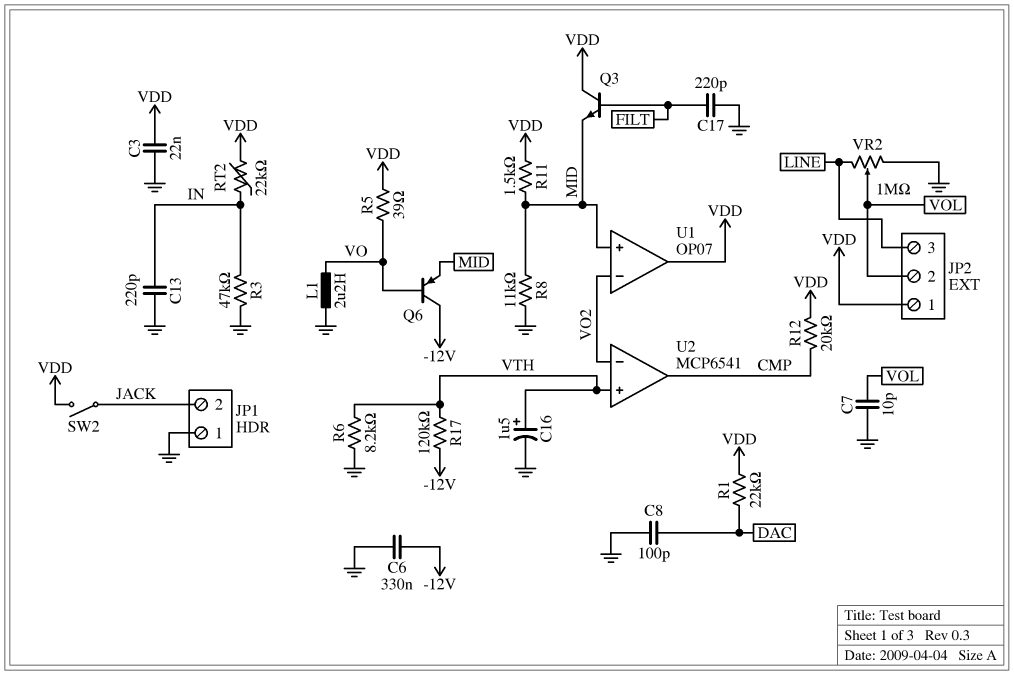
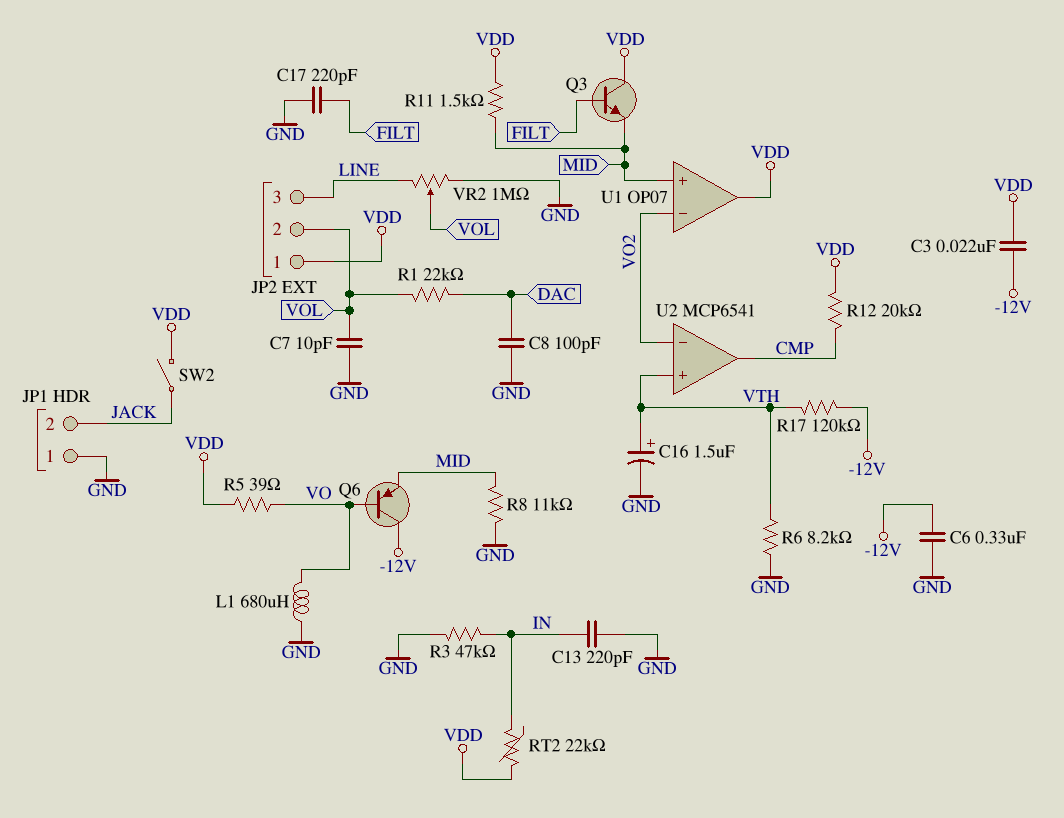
C3: 22nF (GND, VDD) -> 22nF (-12V, VDD)
L1: 2.2uH (GND, VO) -> 680uH (GND, VO)
R1: 22k (DAC, VDD) -> 22k (DAC, VOL)

